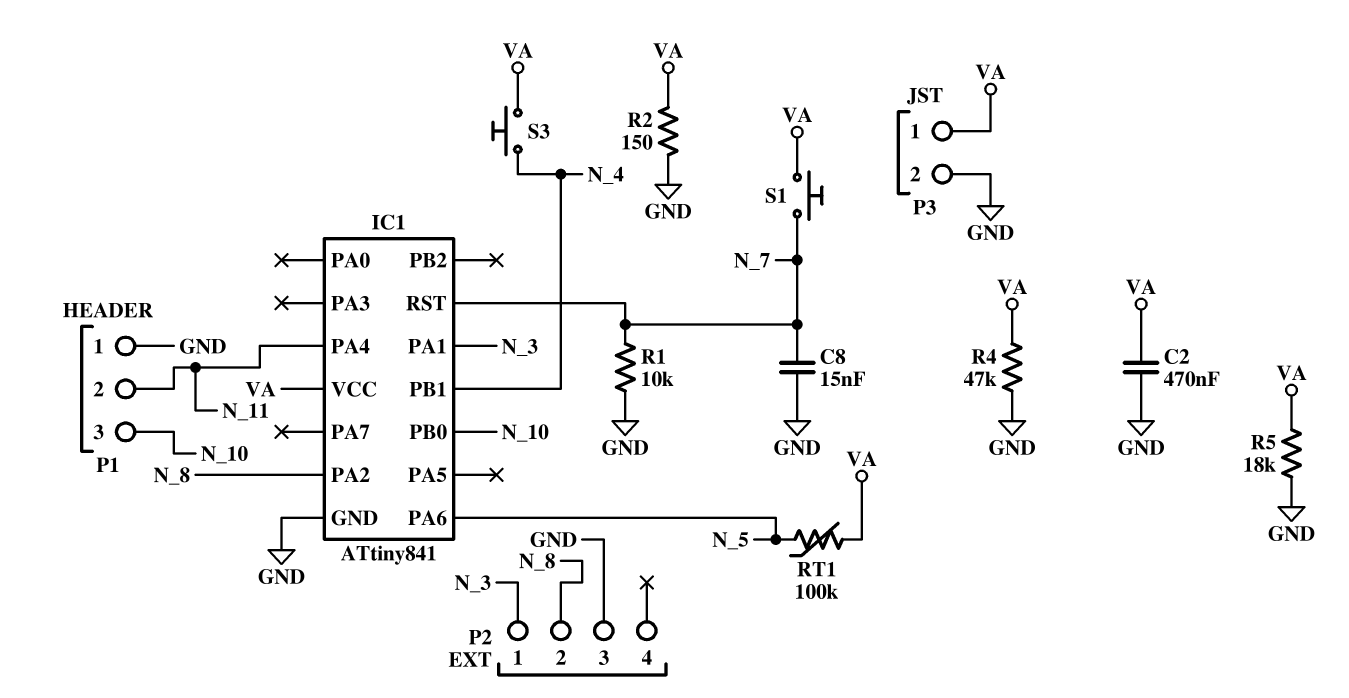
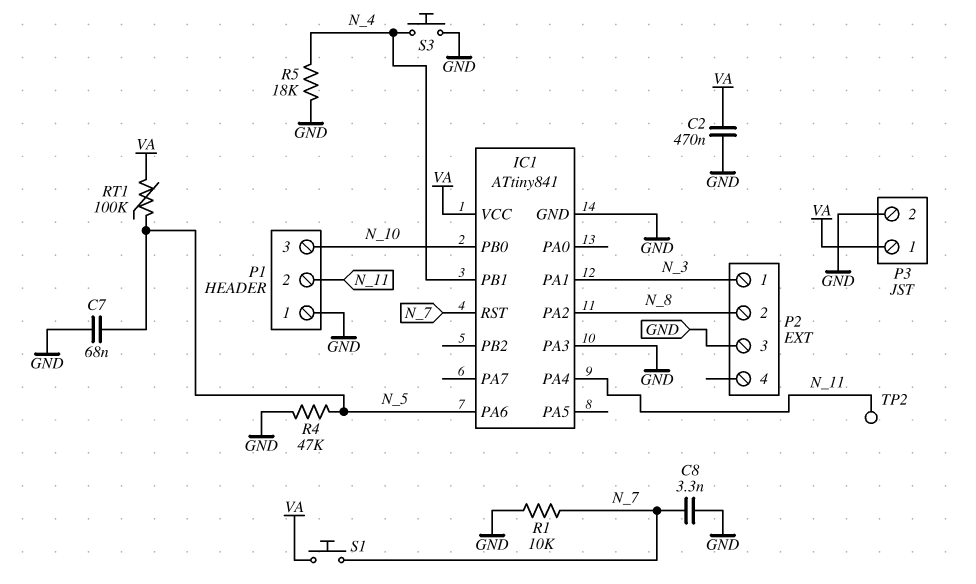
C7: none -> 68nF (GND, N_5)
C8: 15nF (GND, N_7) -> 3.3nF (GND, N_7)
IC1 pin PA3: none -> GND
R2: 150 (GND, VA) -> none
R4: 47k (GND, VA) -> 47k (GND, N_5)
R5: 18k (GND, VA) -> 18k (GND, N_4)
S3: button (N_4, VA) -> button (GND, N_4)
TP2: none -> test point (N_11)

